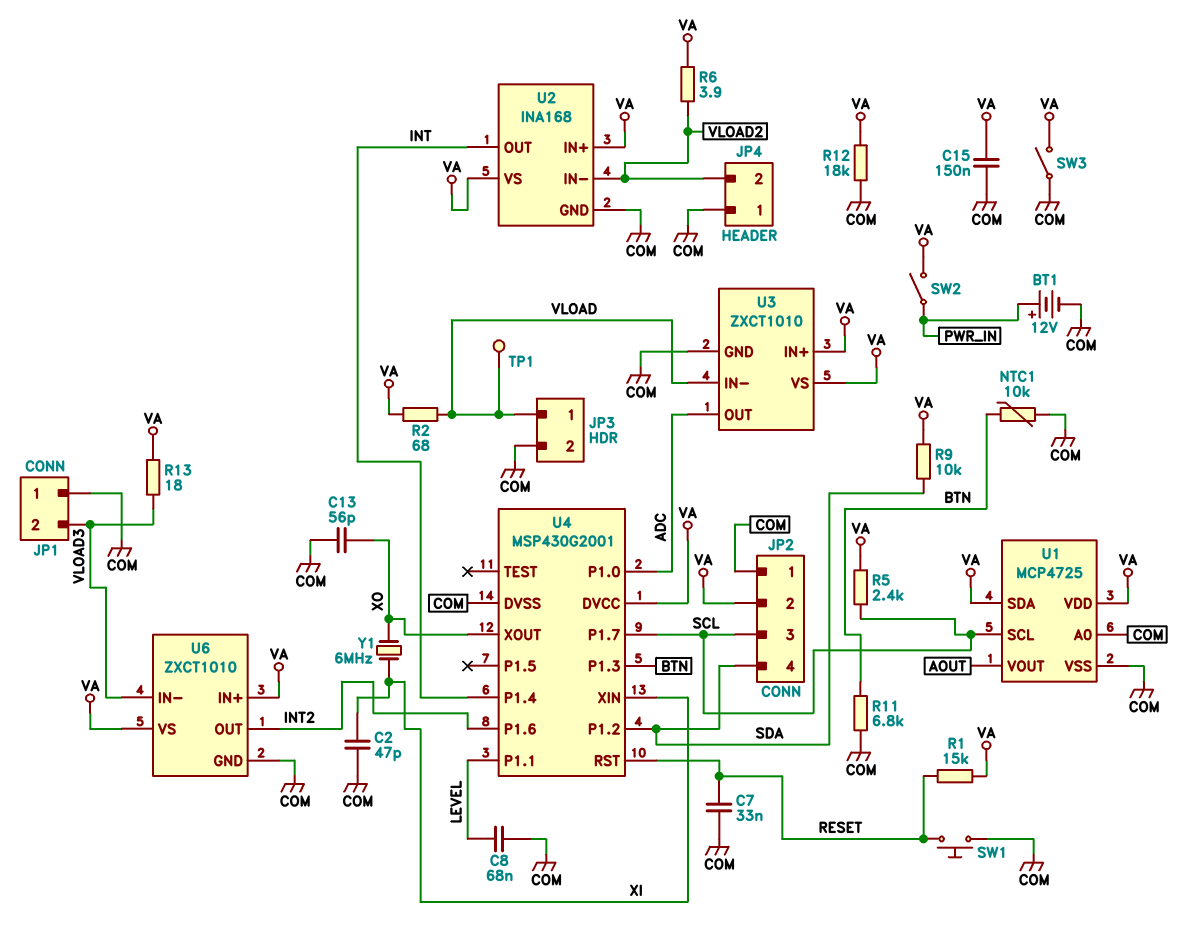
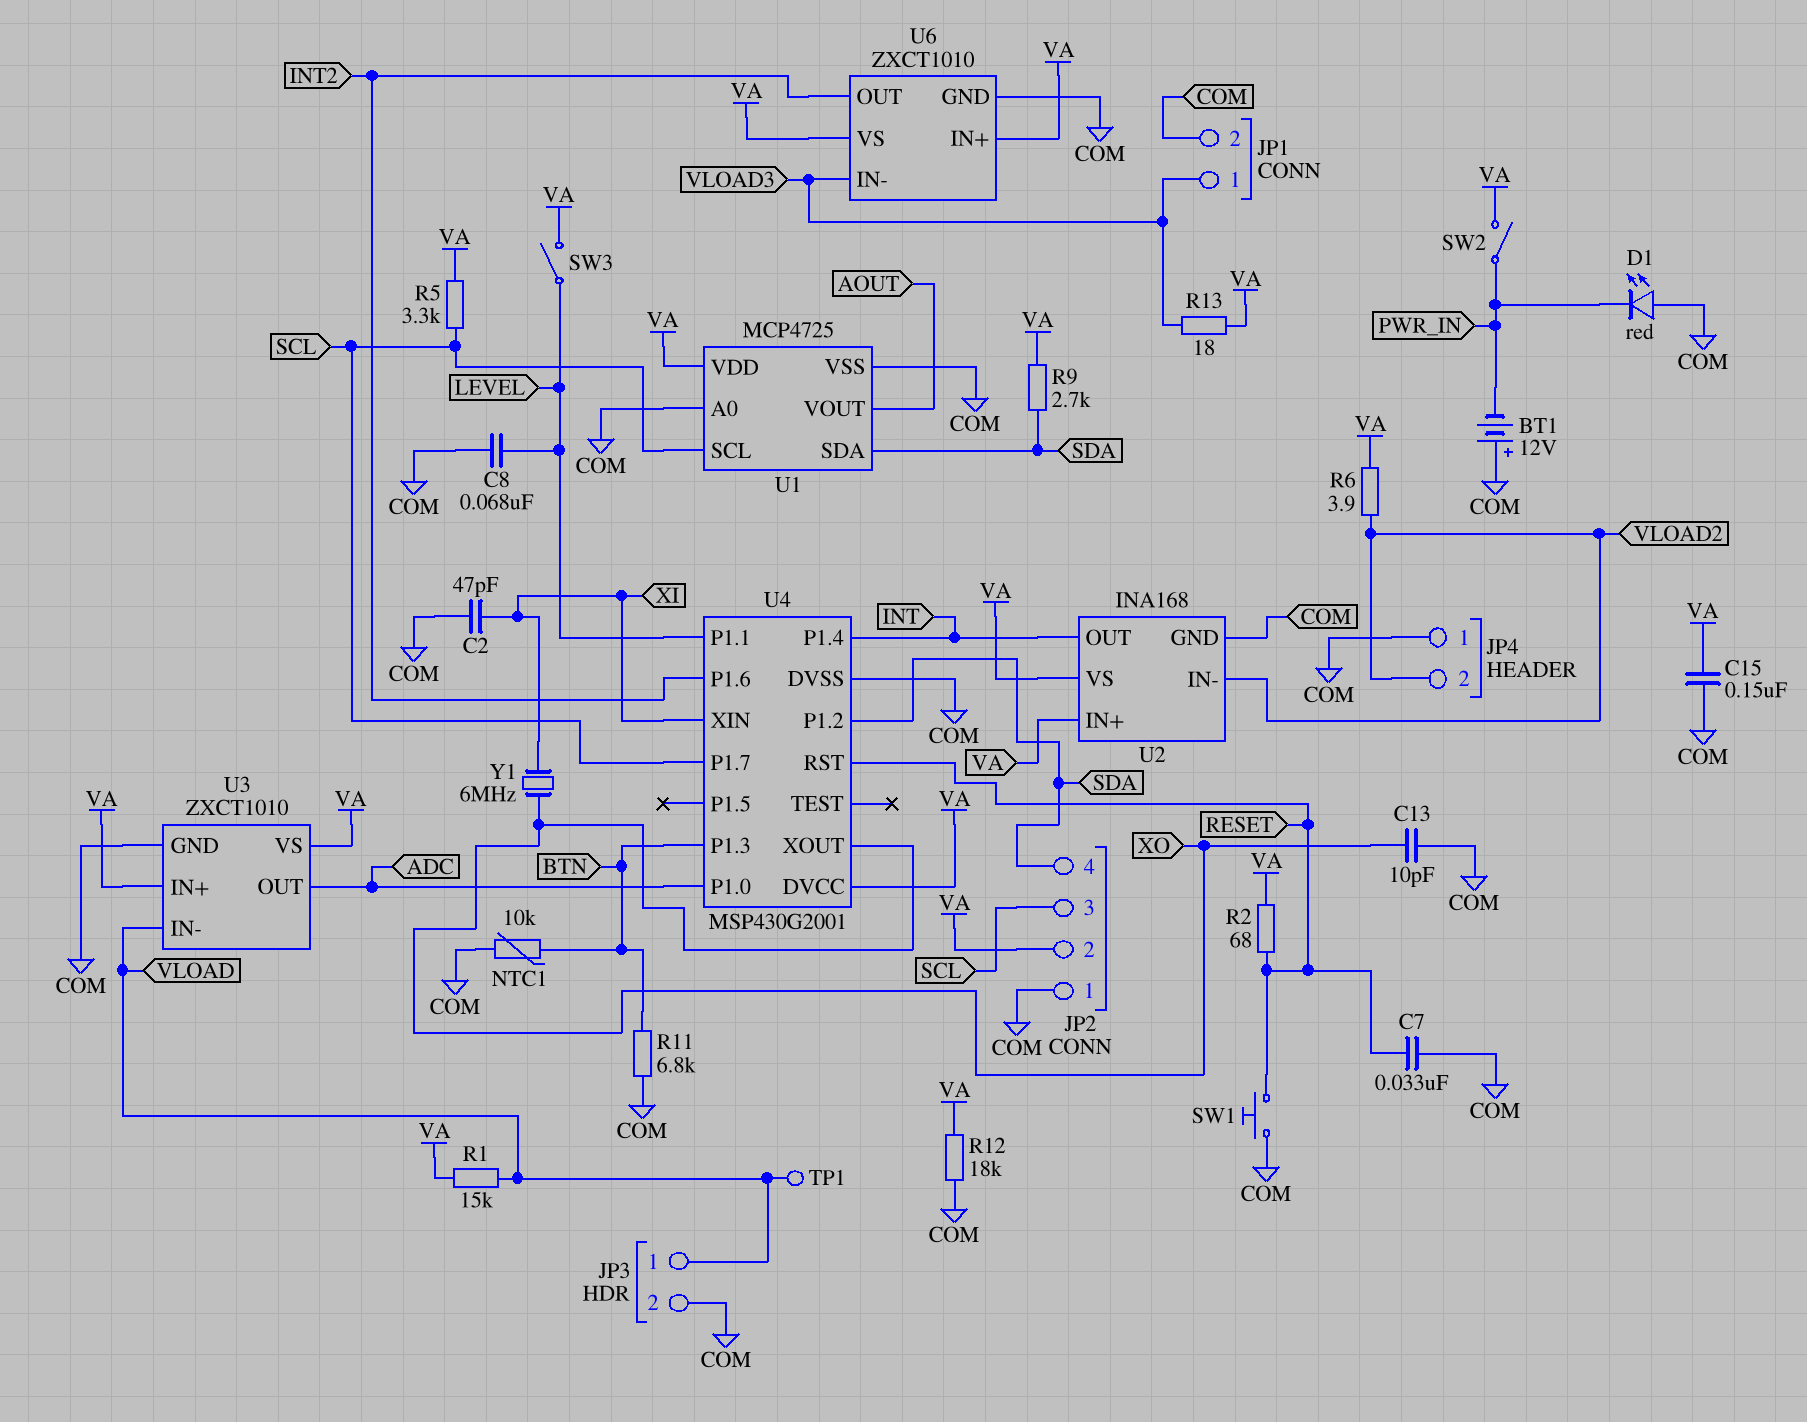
BT1: 12V (plus PWR_IN, minus COM) -> 12V (plus COM, minus PWR_IN)
C13: 56pF (COM, XO) -> 10pF (COM, XO)
D1: none -> LED red (A COM, K PWR_IN)
JP1 pin 1: COM -> VLOAD3
JP1 pin 2: VLOAD3 -> COM
R1: 15k (RESET, VA) -> 15k (VA, VLOAD)
R2: 68 (VA, VLOAD) -> 68 (RESET, VA)
R5: 2.4k (SCL, VA) -> 3.3k (SCL, VA)
R9: 10k (SDA, VA) -> 2.7k (SDA, VA)
SW3: switch (COM, VA) -> switch (LEVEL, VA)
U1 pin SDA: VA -> SDA

